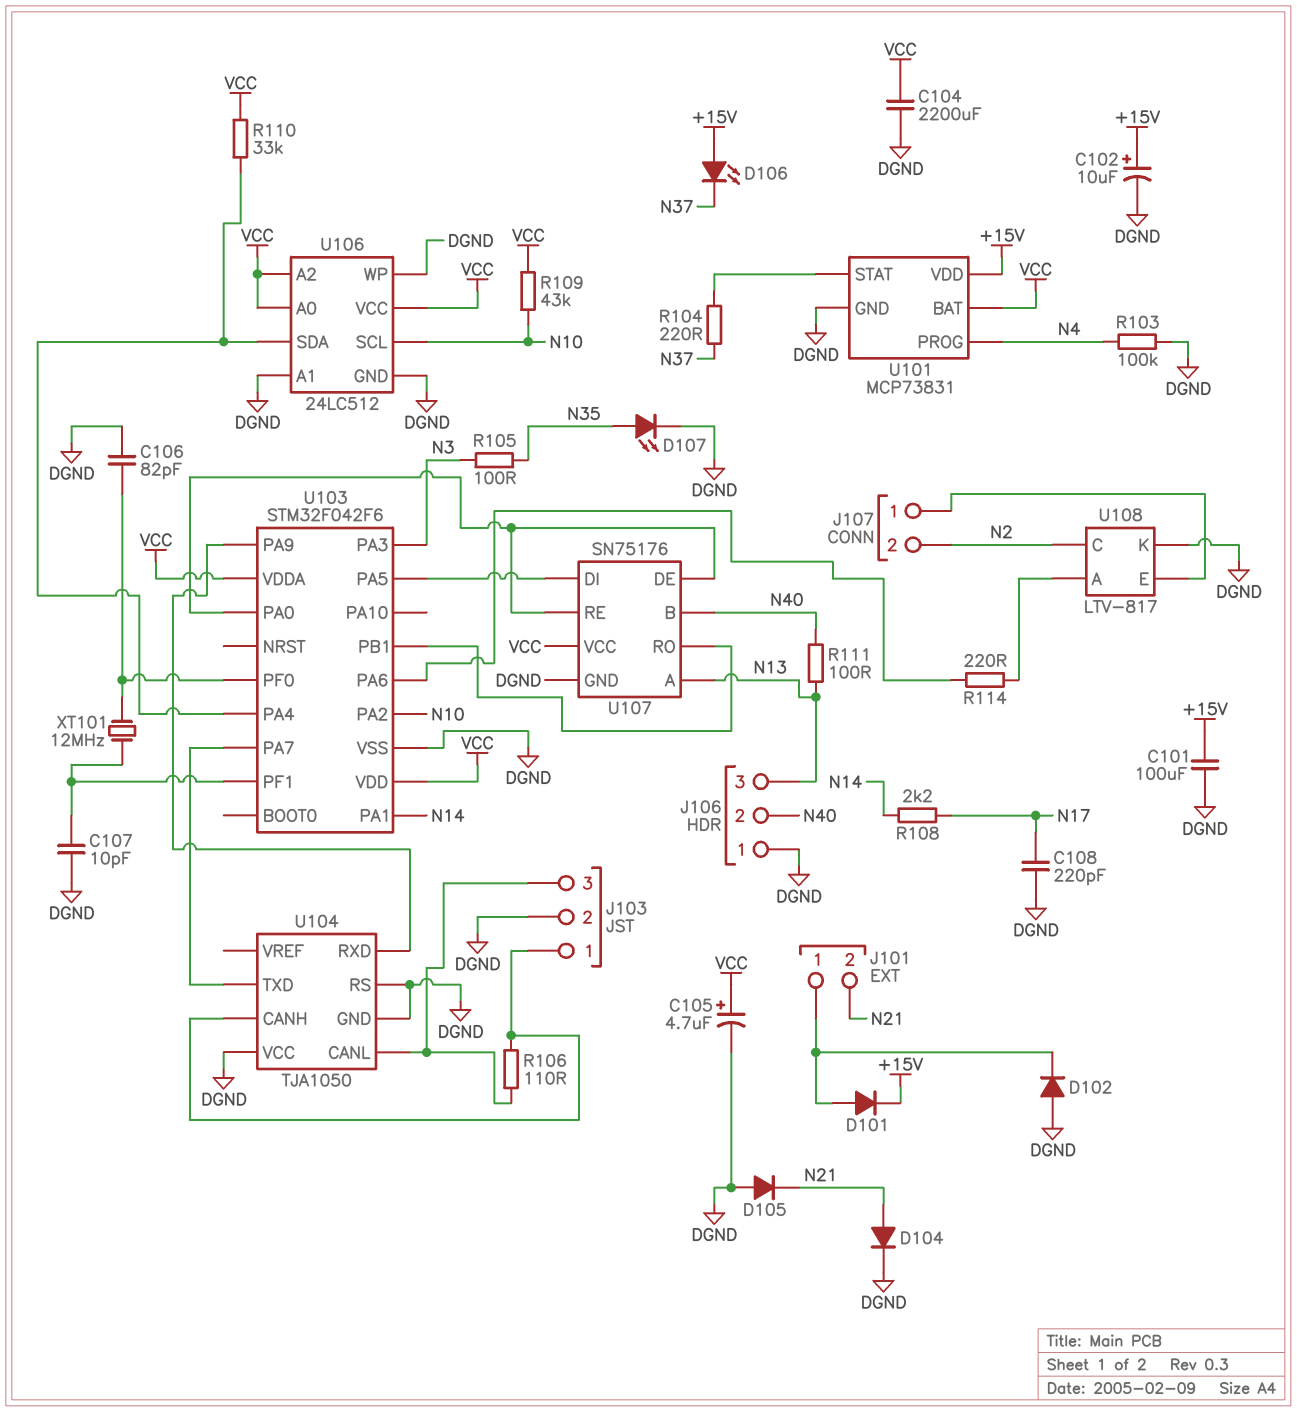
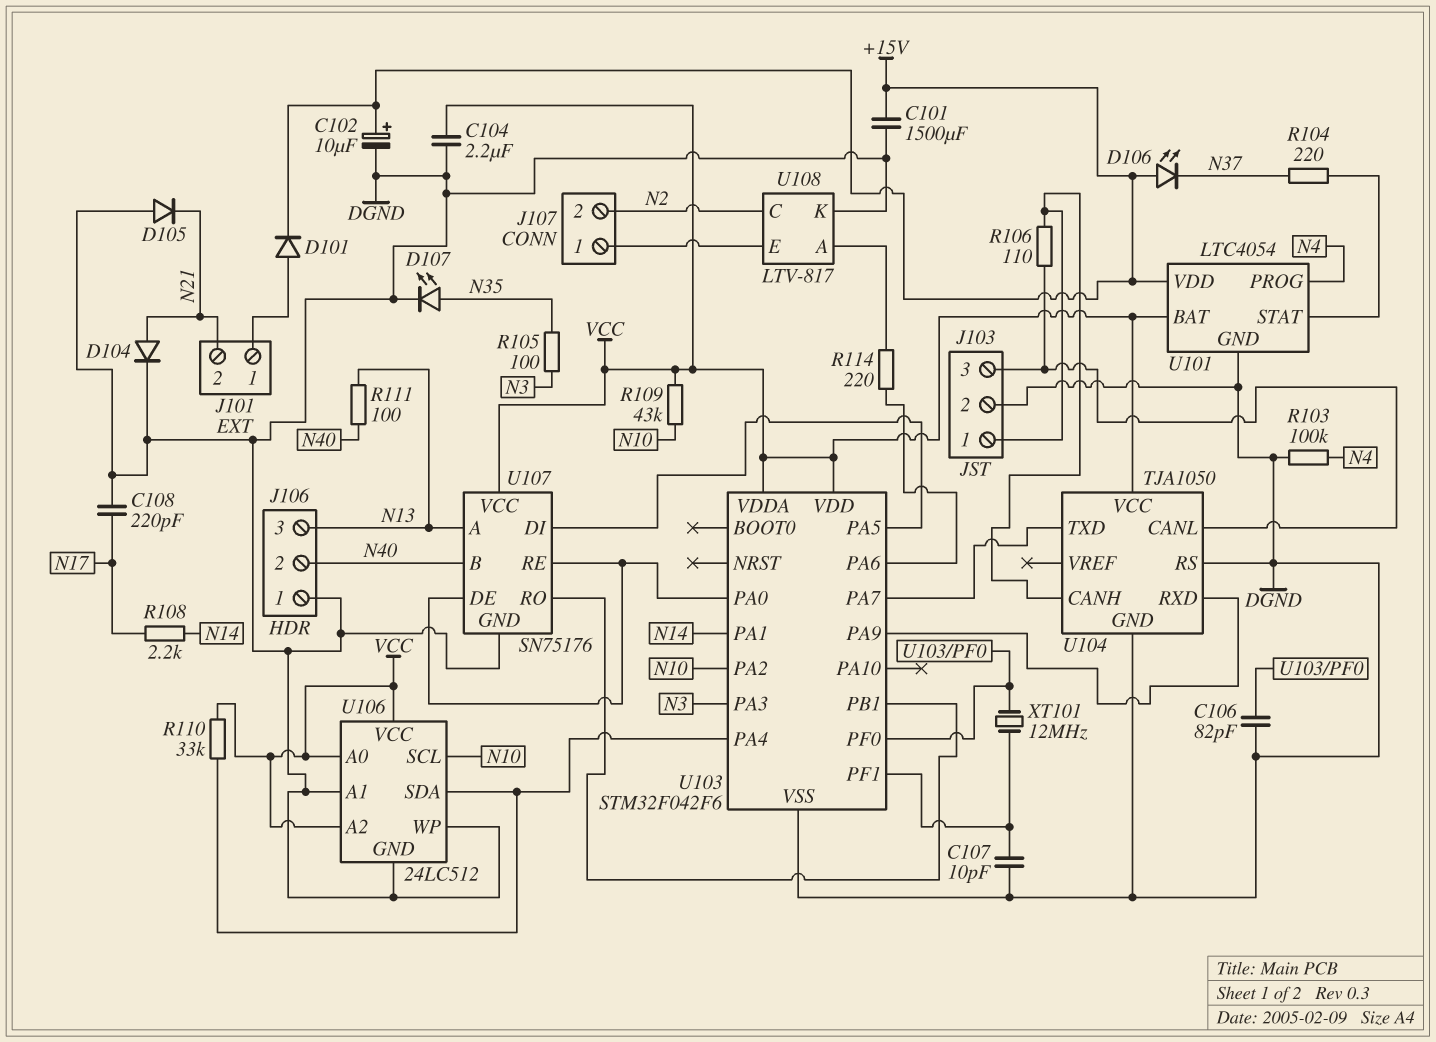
C101: 100uF (+15V, DGND) -> 1500uF (+15V, DGND)
C104: 2200uF (DGND, VCC) -> 2.2uF (DGND, VCC)
C105: 4.7uF (plus VCC, minus DGND) -> none
D102: diode (A DGND, K J101/1) -> none
U101: MCP73831 -> LTC4054
U104 pin VCC: DGND -> VCC

